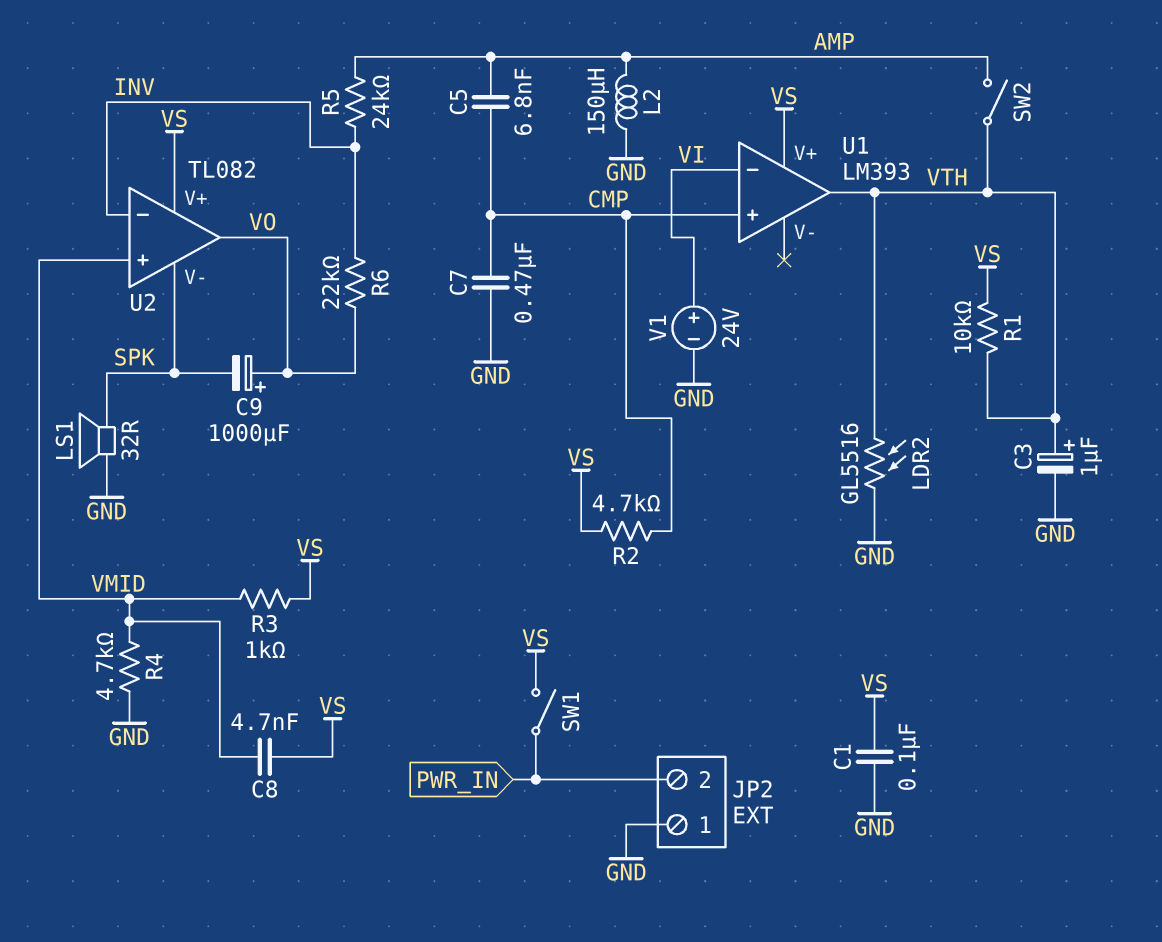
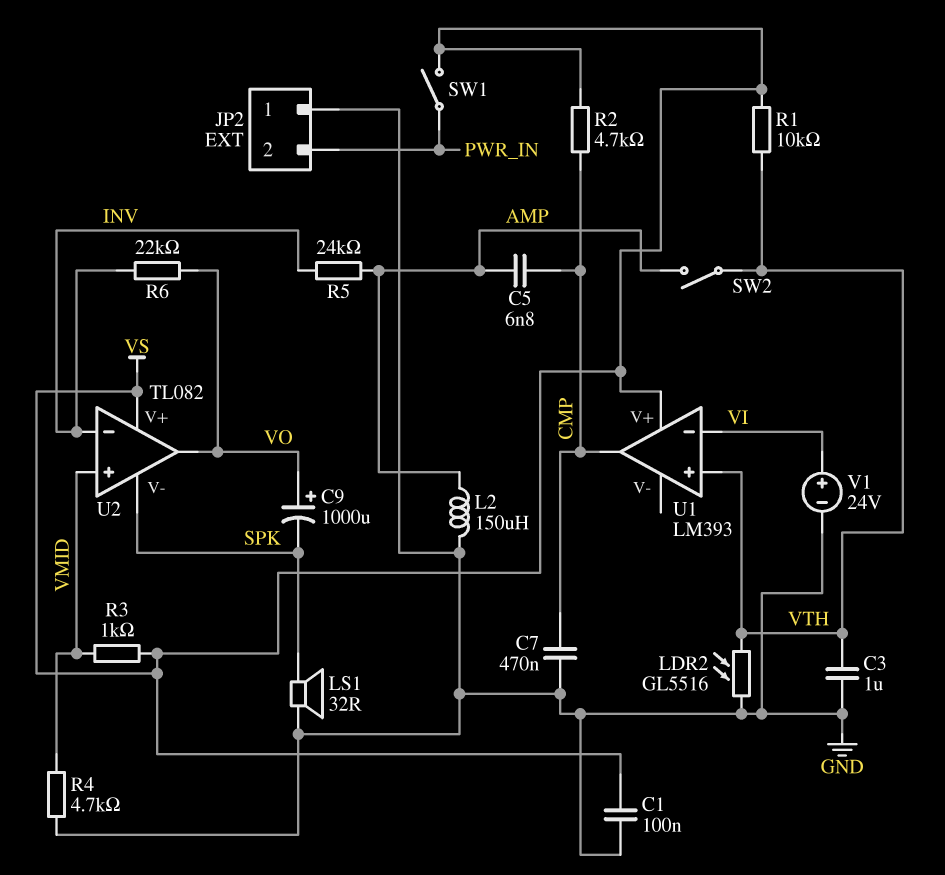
C3: 1uF (plus VTH, minus GND) -> 1uF (GND, VTH)
C8: 4.7nF (VMID, VS) -> none
U1 pin in+: CMP -> VTH
U1 pin out: VTH -> CMP

